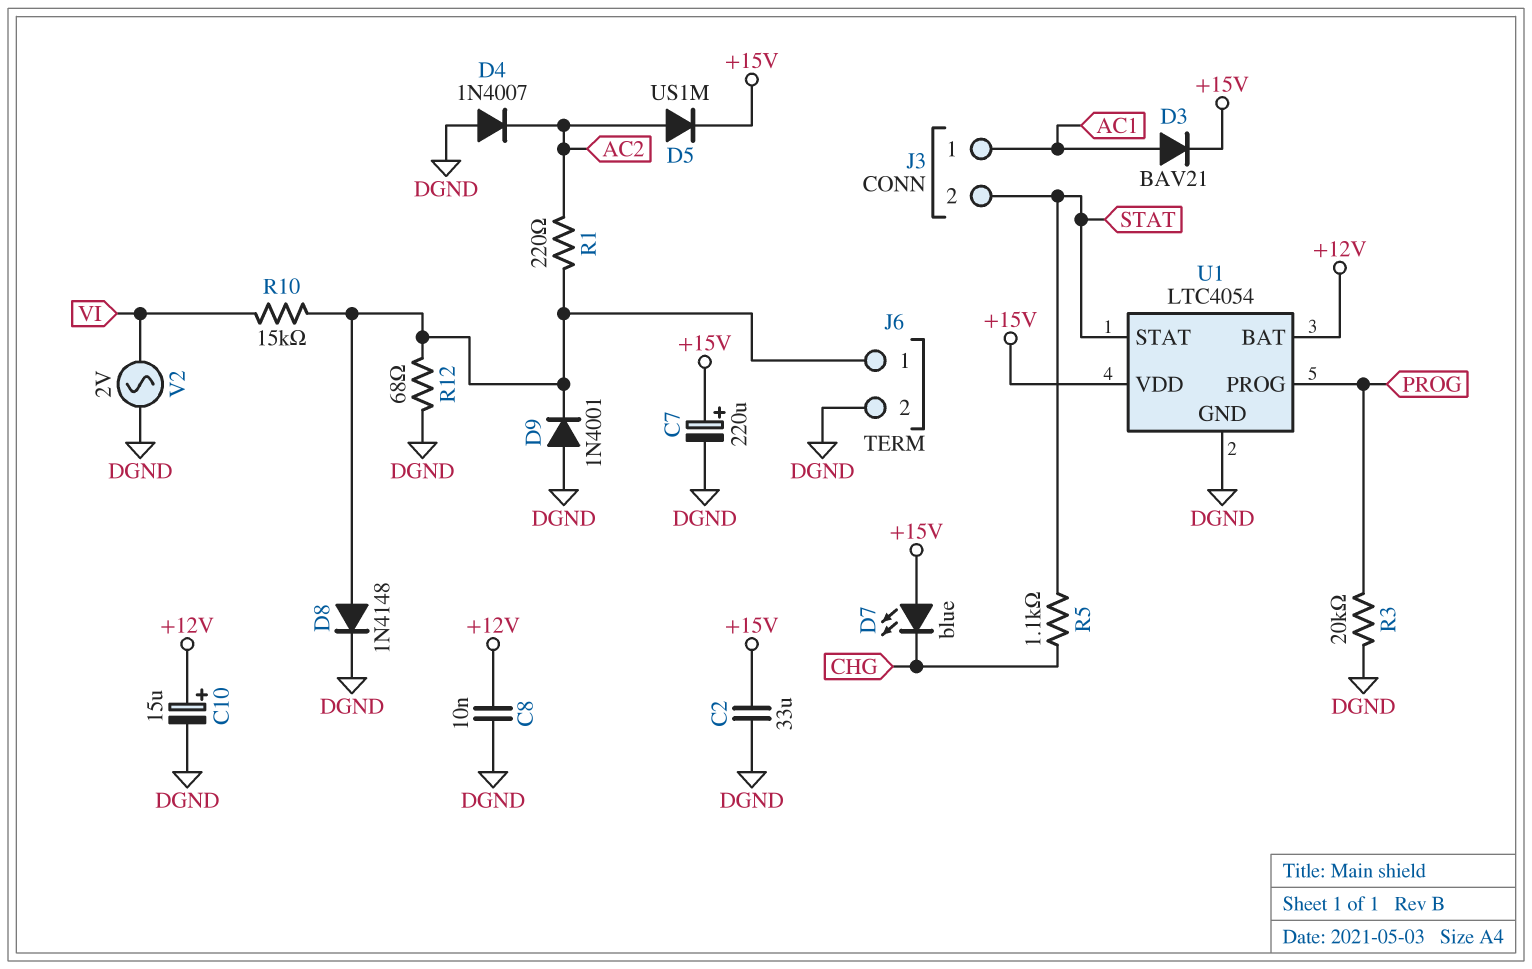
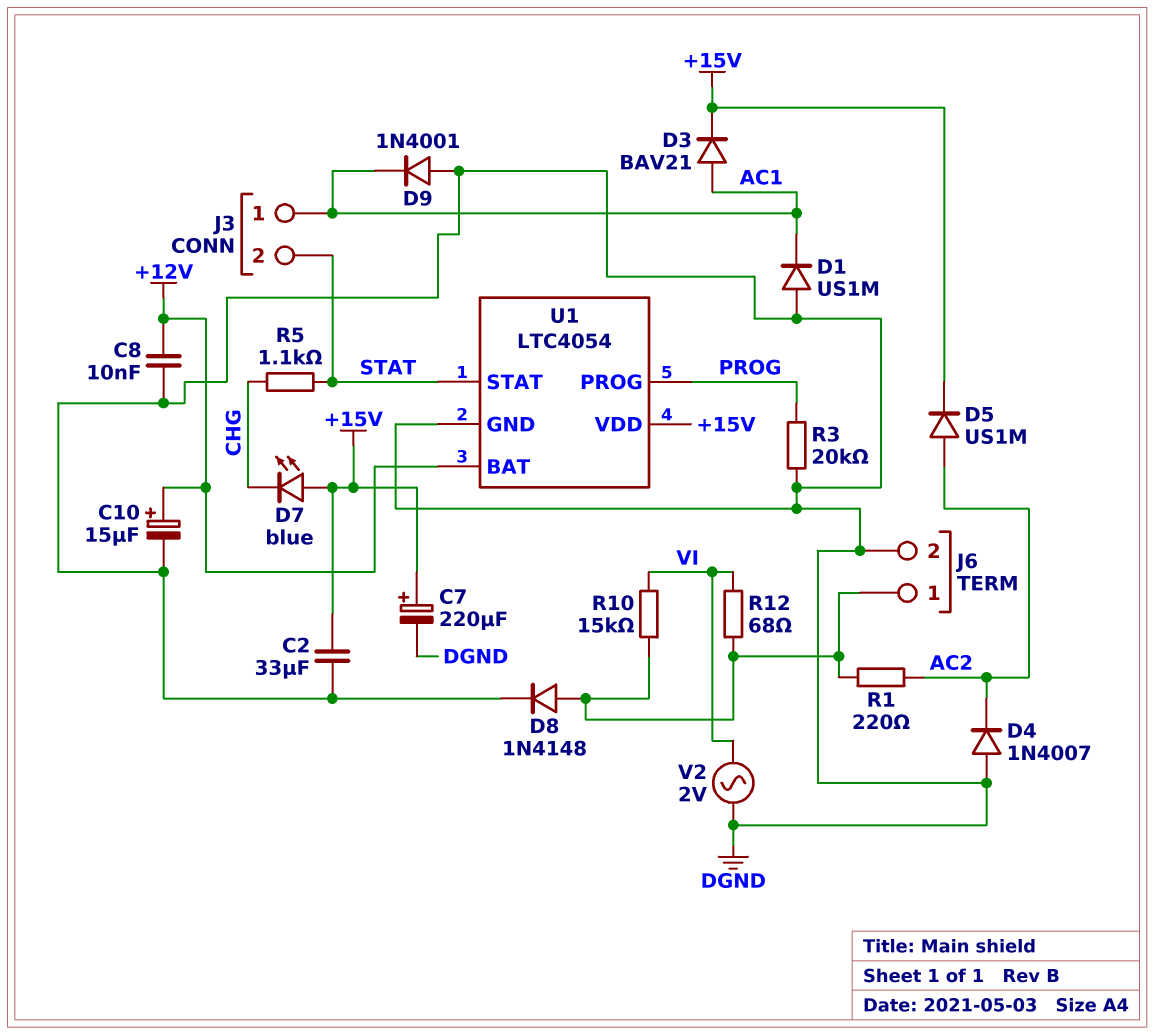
D1: none -> diode US1M (A DGND, K AC1)
D9: diode 1N4001 (A DGND, K J6/1) -> diode 1N4001 (A DGND, K AC1)
R12: 68 (DGND, J6/1) -> 68 (J6/1, VI)

